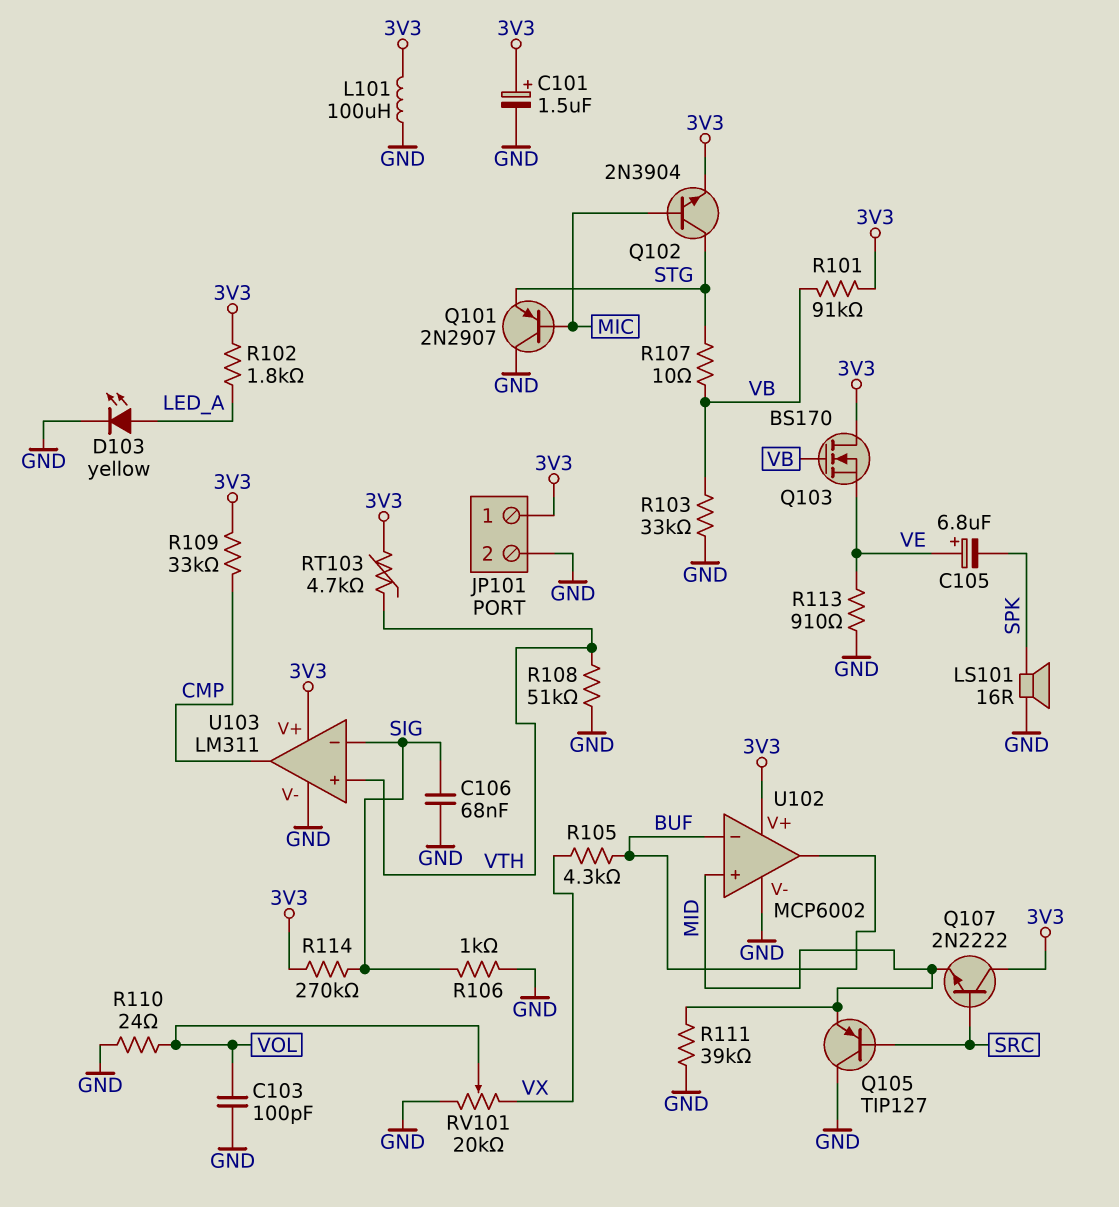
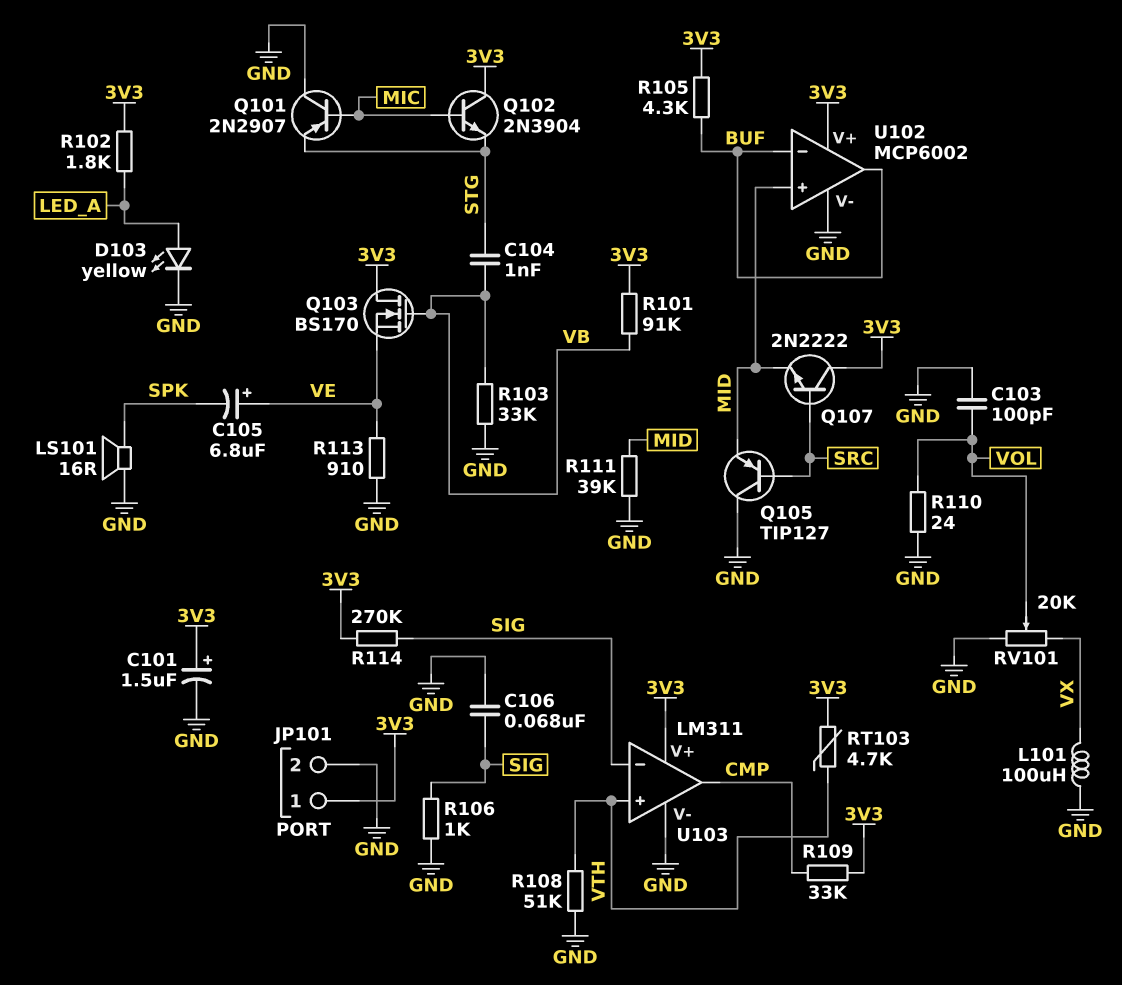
C104: none -> 1nF (STG, VB)
L101: 100uH (3V3, GND) -> 100uH (GND, VX)
Q102: NPN 2N3904 (B MIC, C STG, E 3V3) -> NPN 2N3904 (B MIC, C 3V3, E STG)
R105: 4.3k (BUF, VX) -> 4.3k (3V3, BUF)
R107: 10 (STG, VB) -> none

